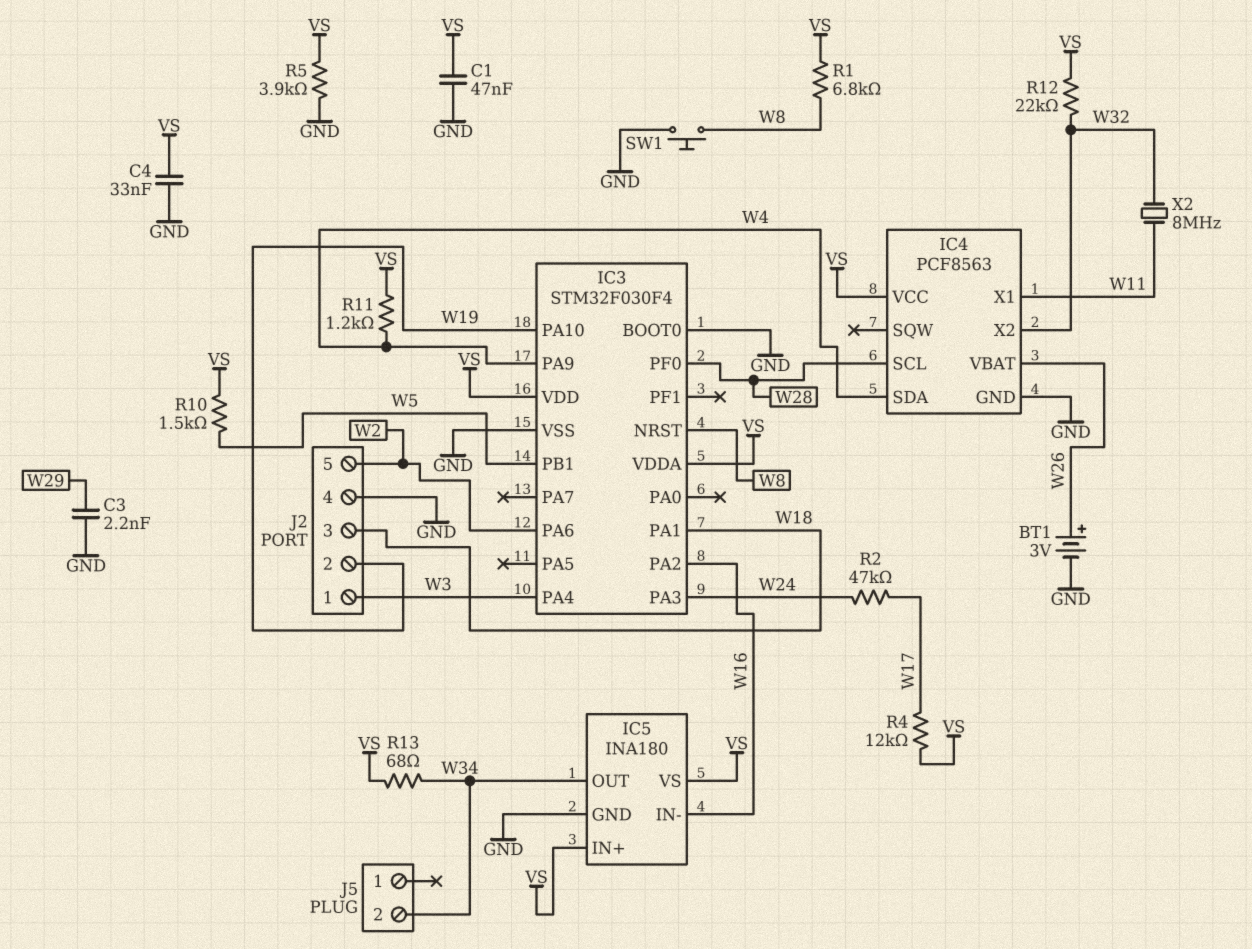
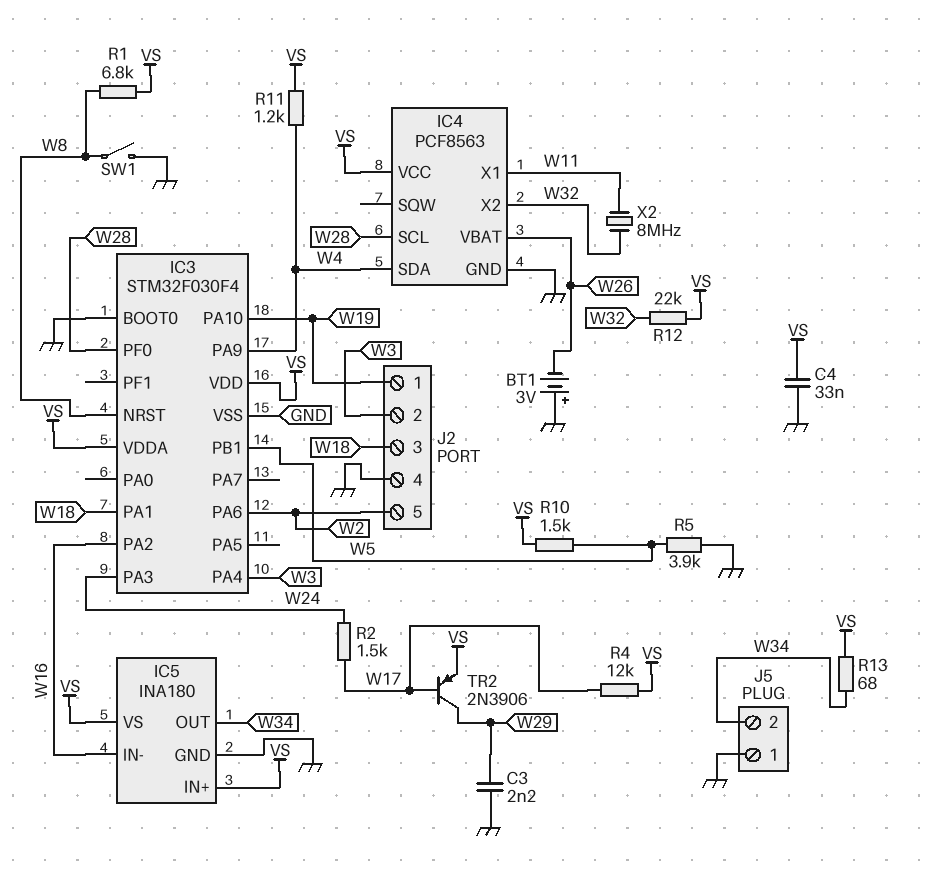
BT1: 3V (plus W26, minus GND) -> 3V (plus GND, minus W26)
C1: 47nF (GND, VS) -> none
J2 pin 1: W3 -> W19
J2 pin 2: W19 -> W3
J5 pin 1: none -> GND
R2: 47k (W17, W24) -> 1.5k (W17, W24)
R5: 3.9k (GND, VS) -> 3.9k (GND, W5)
SW1: button (GND, W8) -> switch (GND, W8)
TR2: none -> PNP 2N3906 (B W17, C W29, E VS)

